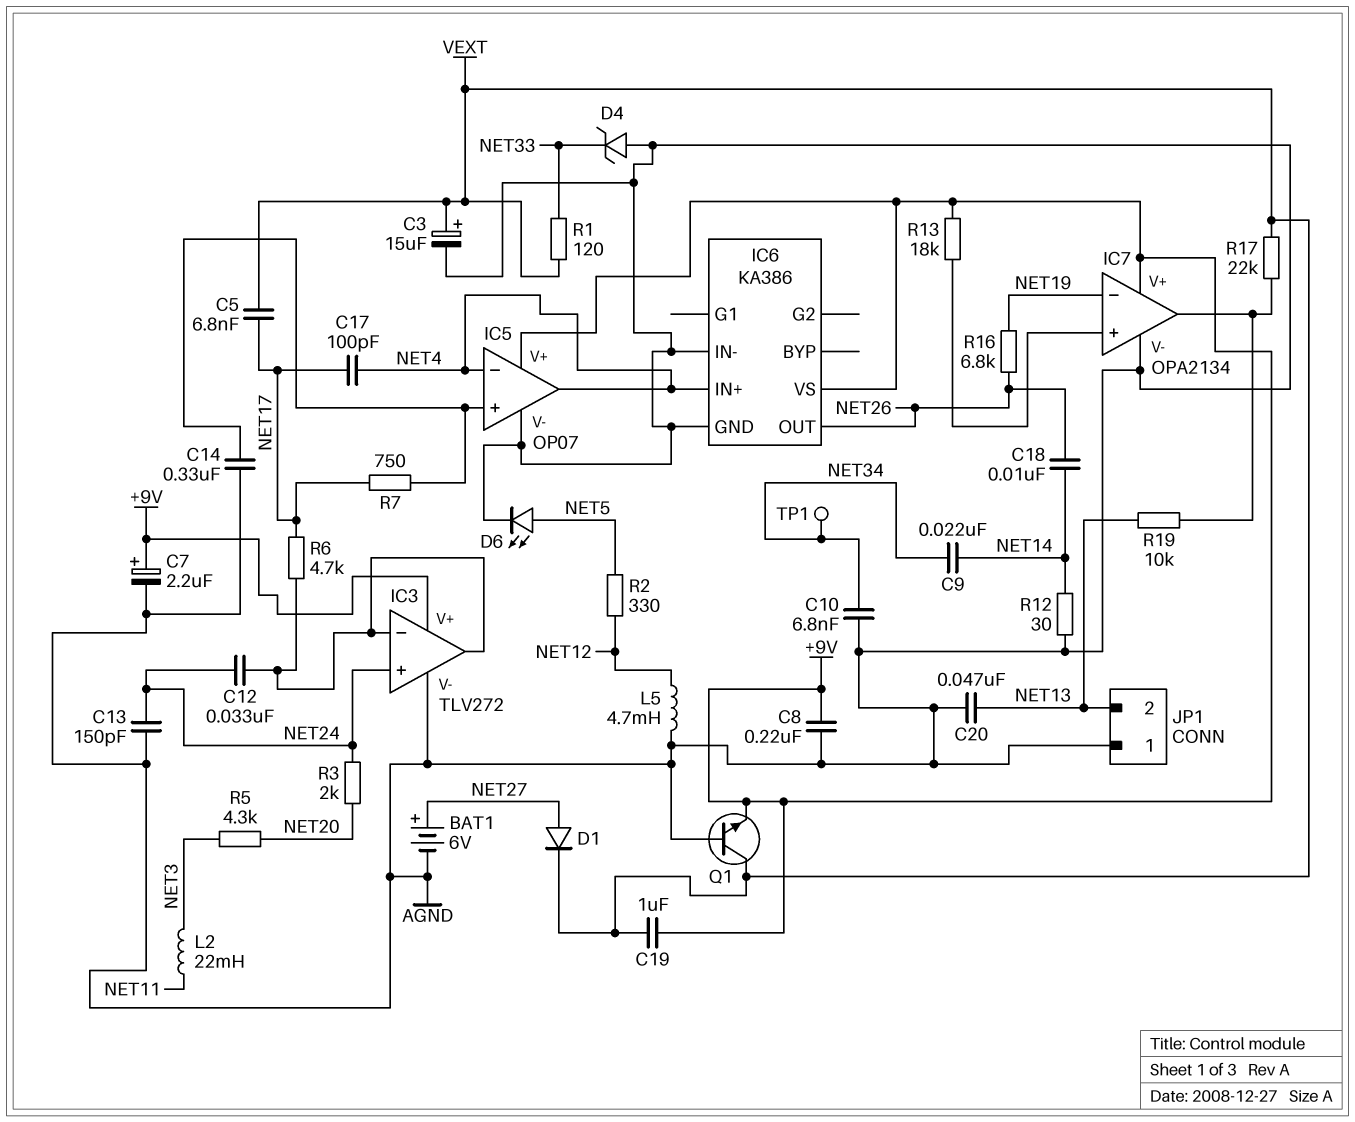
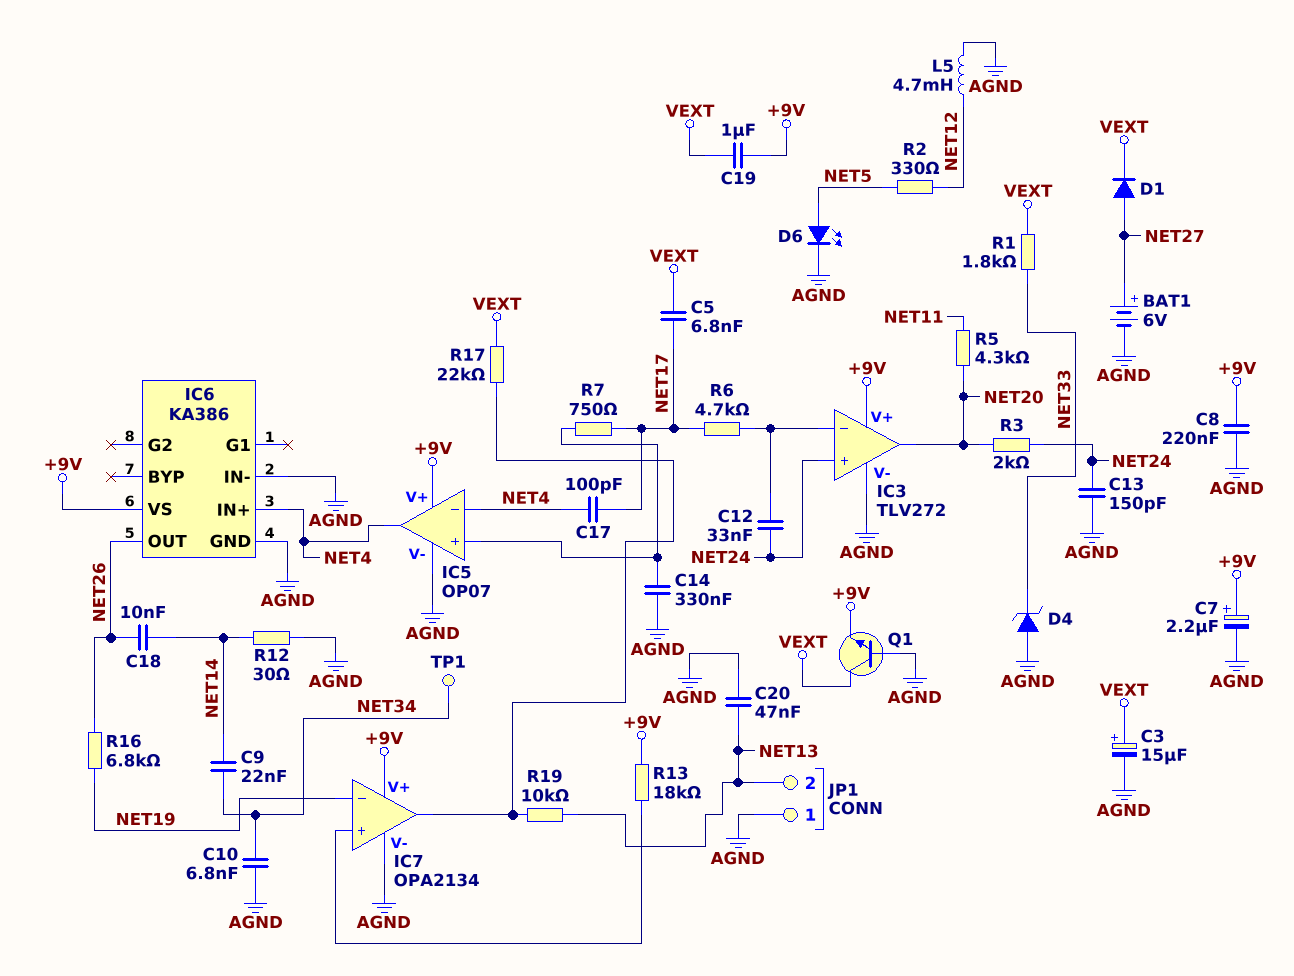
IC3 pin out: IC3/in- -> NET20
L2: 22mH (NET3, NET11) -> none
R1: 120 (NET33, VEXT) -> 1.8k (NET33, VEXT)
R5: 4.3k (NET3, NET20) -> 4.3k (NET11, NET20)

